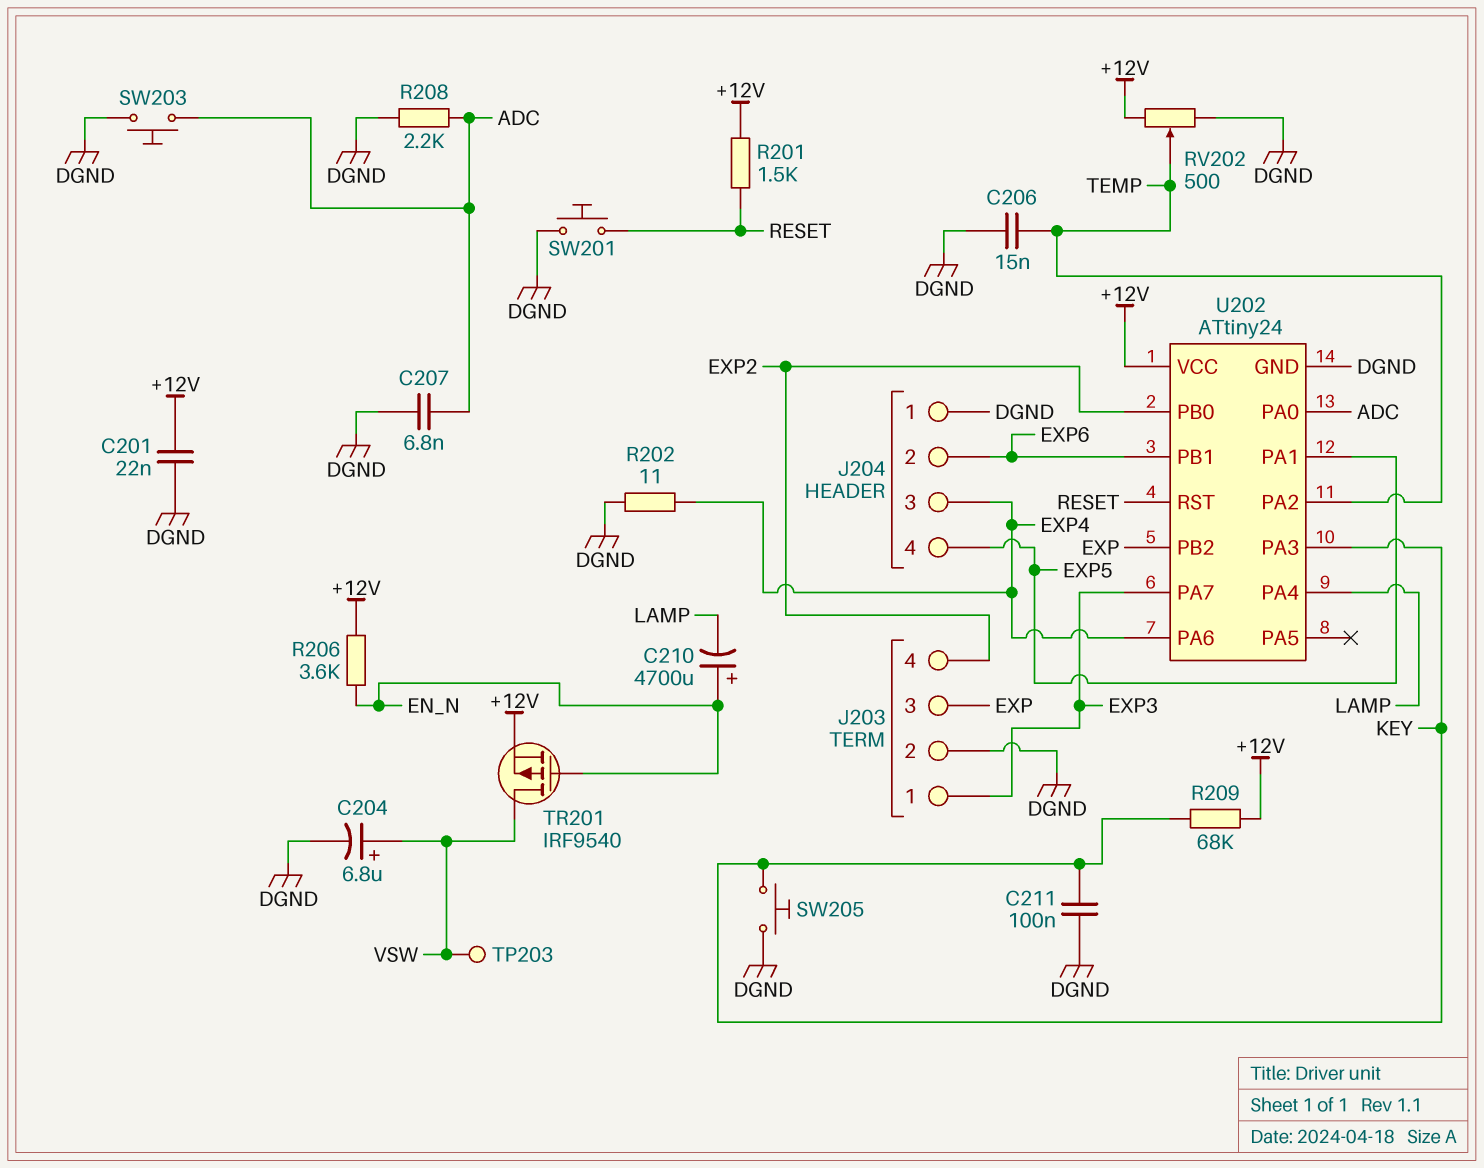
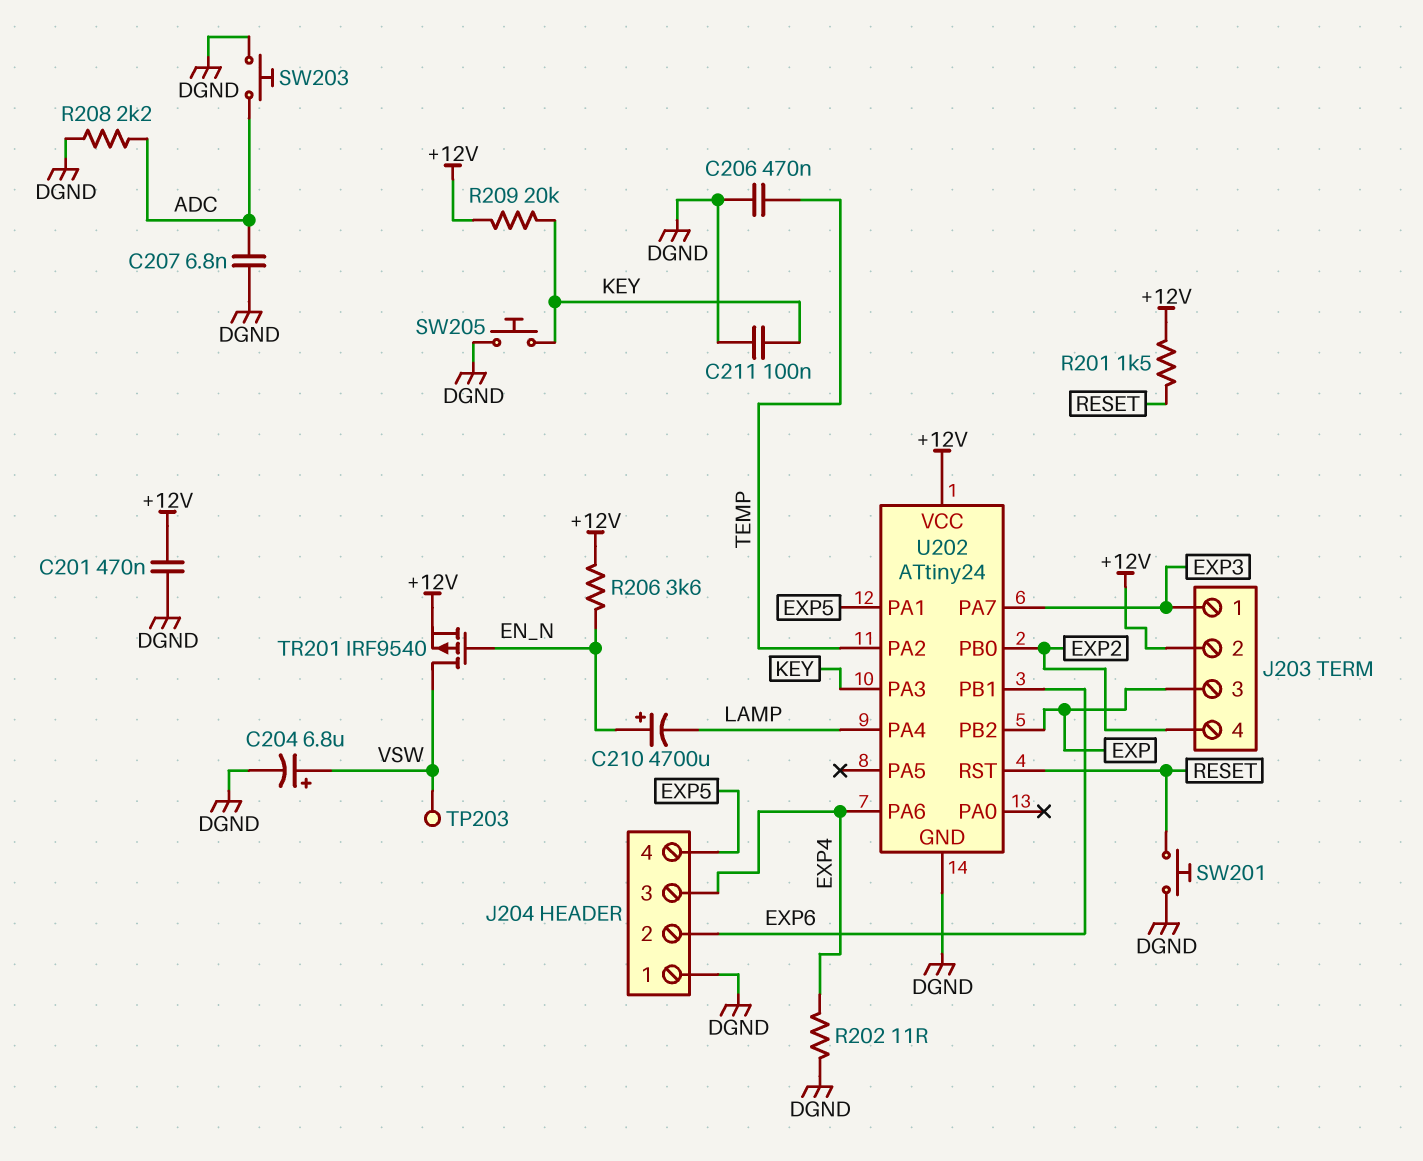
C201: 22nF (+12V, DGND) -> 470nF (+12V, DGND)
C206: 15nF (DGND, TEMP) -> 470nF (DGND, TEMP)
J203 pin 2: DGND -> +12V
R209: 68k (+12V, KEY) -> 20k (+12V, KEY)
RV202: 500 (+12V, DGND, wiper TEMP) -> none
U202 pin PA0: ADC -> none

